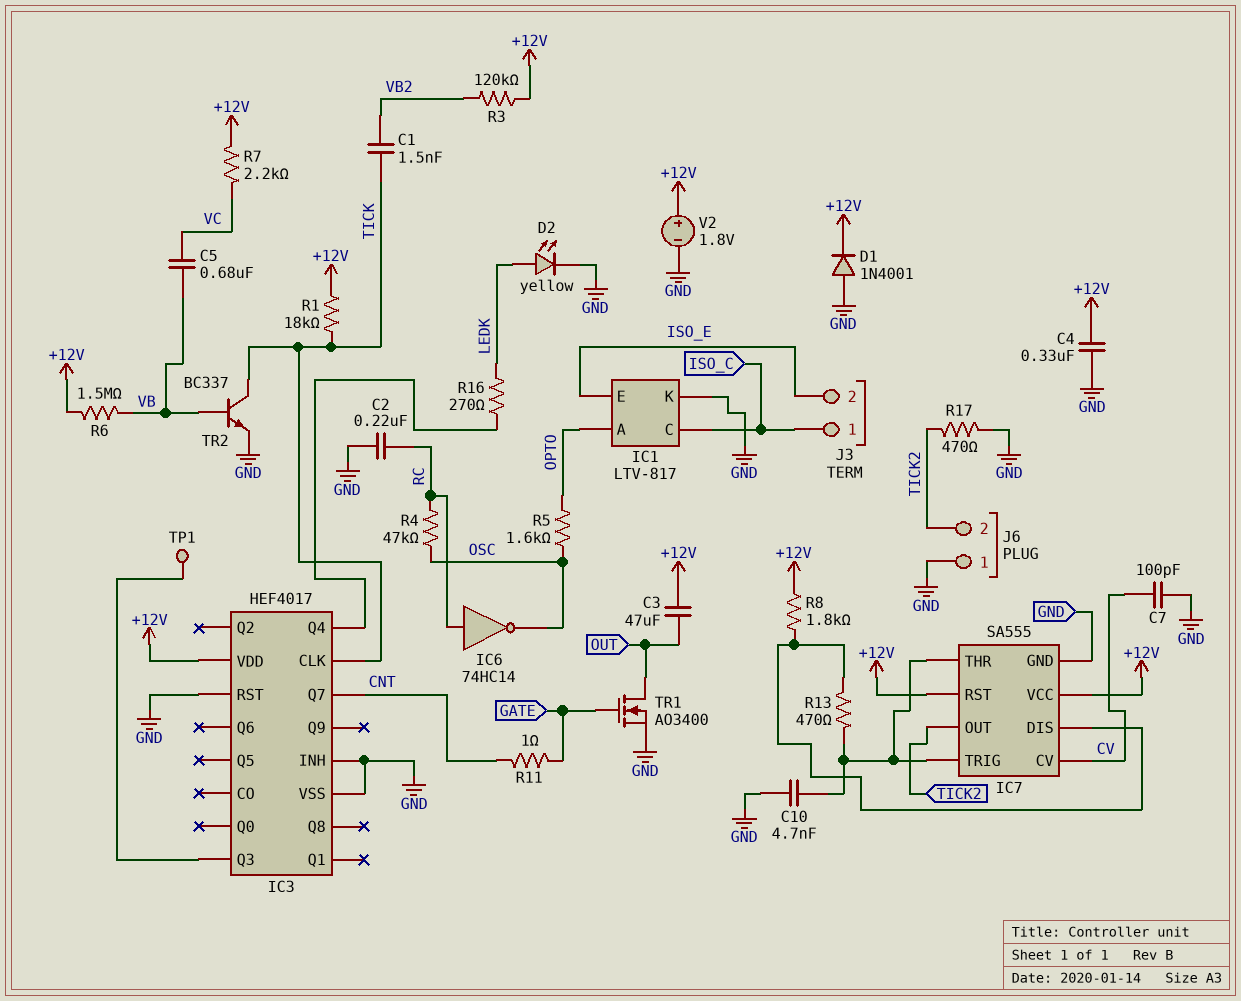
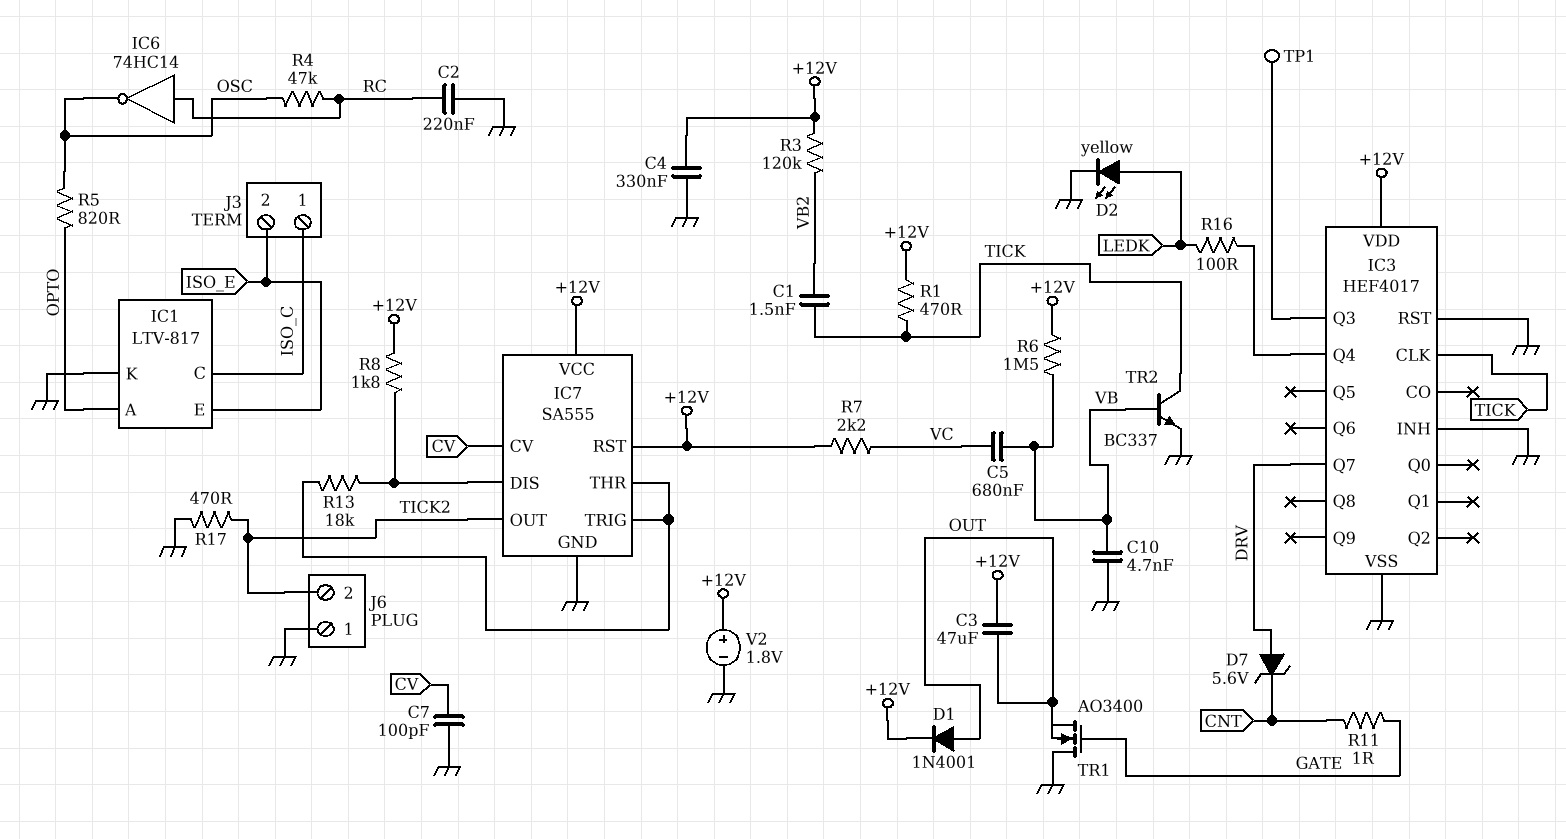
C10: 4.7nF (GND, IC7/THR) -> 4.7nF (GND, VB)
D1: diode 1N4001 (A GND, K +12V) -> diode 1N4001 (A OUT, K +12V)
D7: none -> zener 5.6V (A DRV, K CNT)
IC3 pin Q7: CNT -> DRV
R1: 18k (+12V, TICK) -> 470 (+12V, TICK)
R5: 1.6k (OPTO, OSC) -> 820 (OPTO, OSC)
R13: 470 (IC7/DIS, IC7/THR) -> 18k (IC7/DIS, IC7/THR)
R16: 270 (IC3/Q4, LEDK) -> 100 (IC3/Q4, LEDK)
TR1: NMOS AO3400 (G GATE, D OUT, S GND) -> NMOS AO3400 (G GATE, D GND, S OUT)

